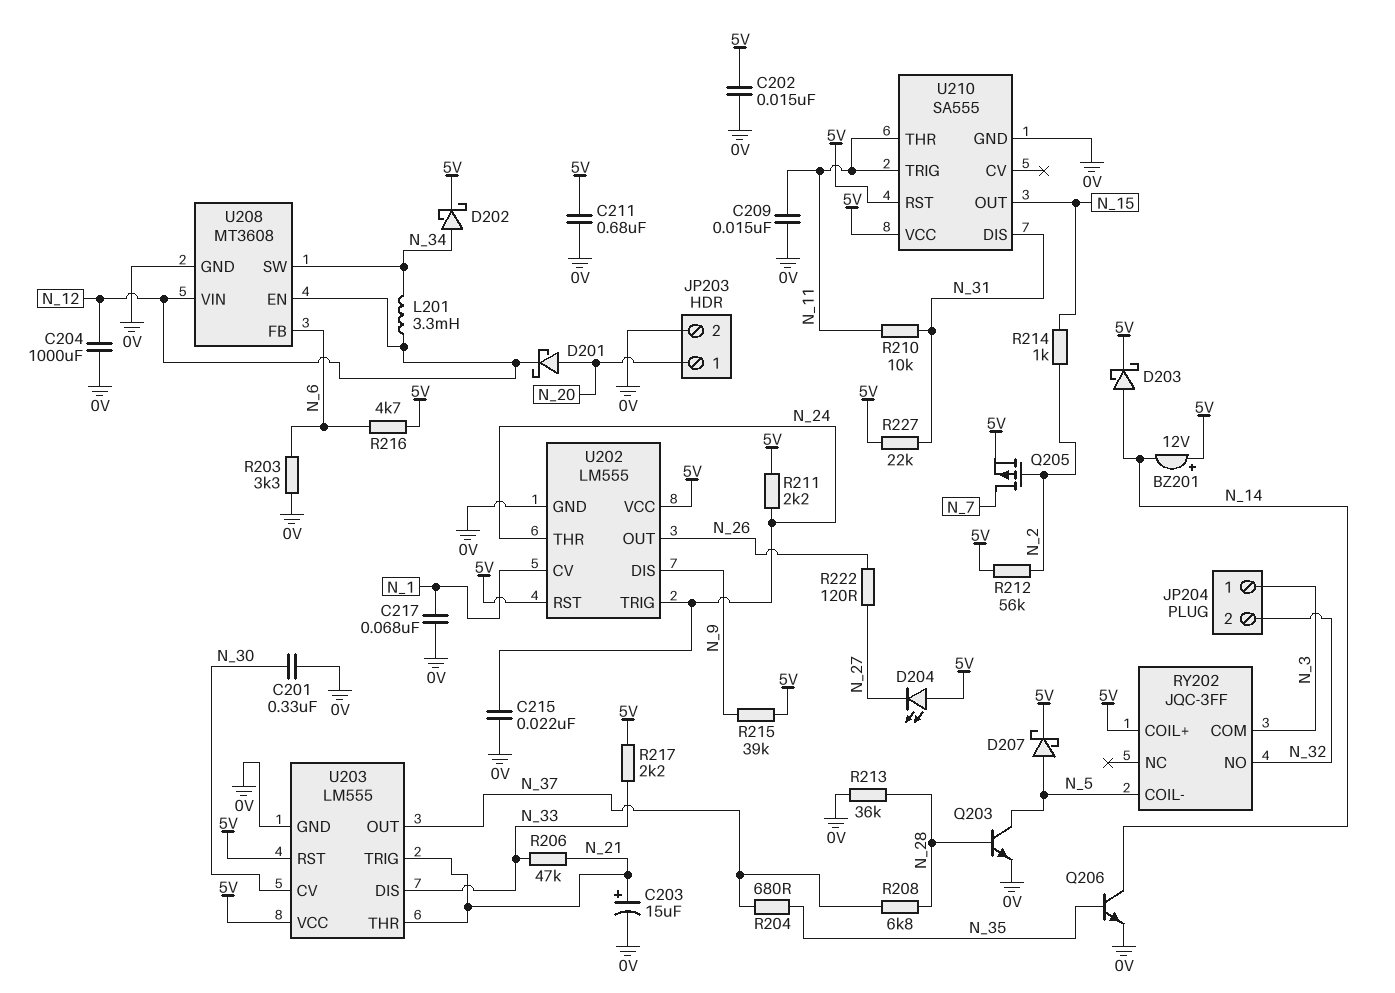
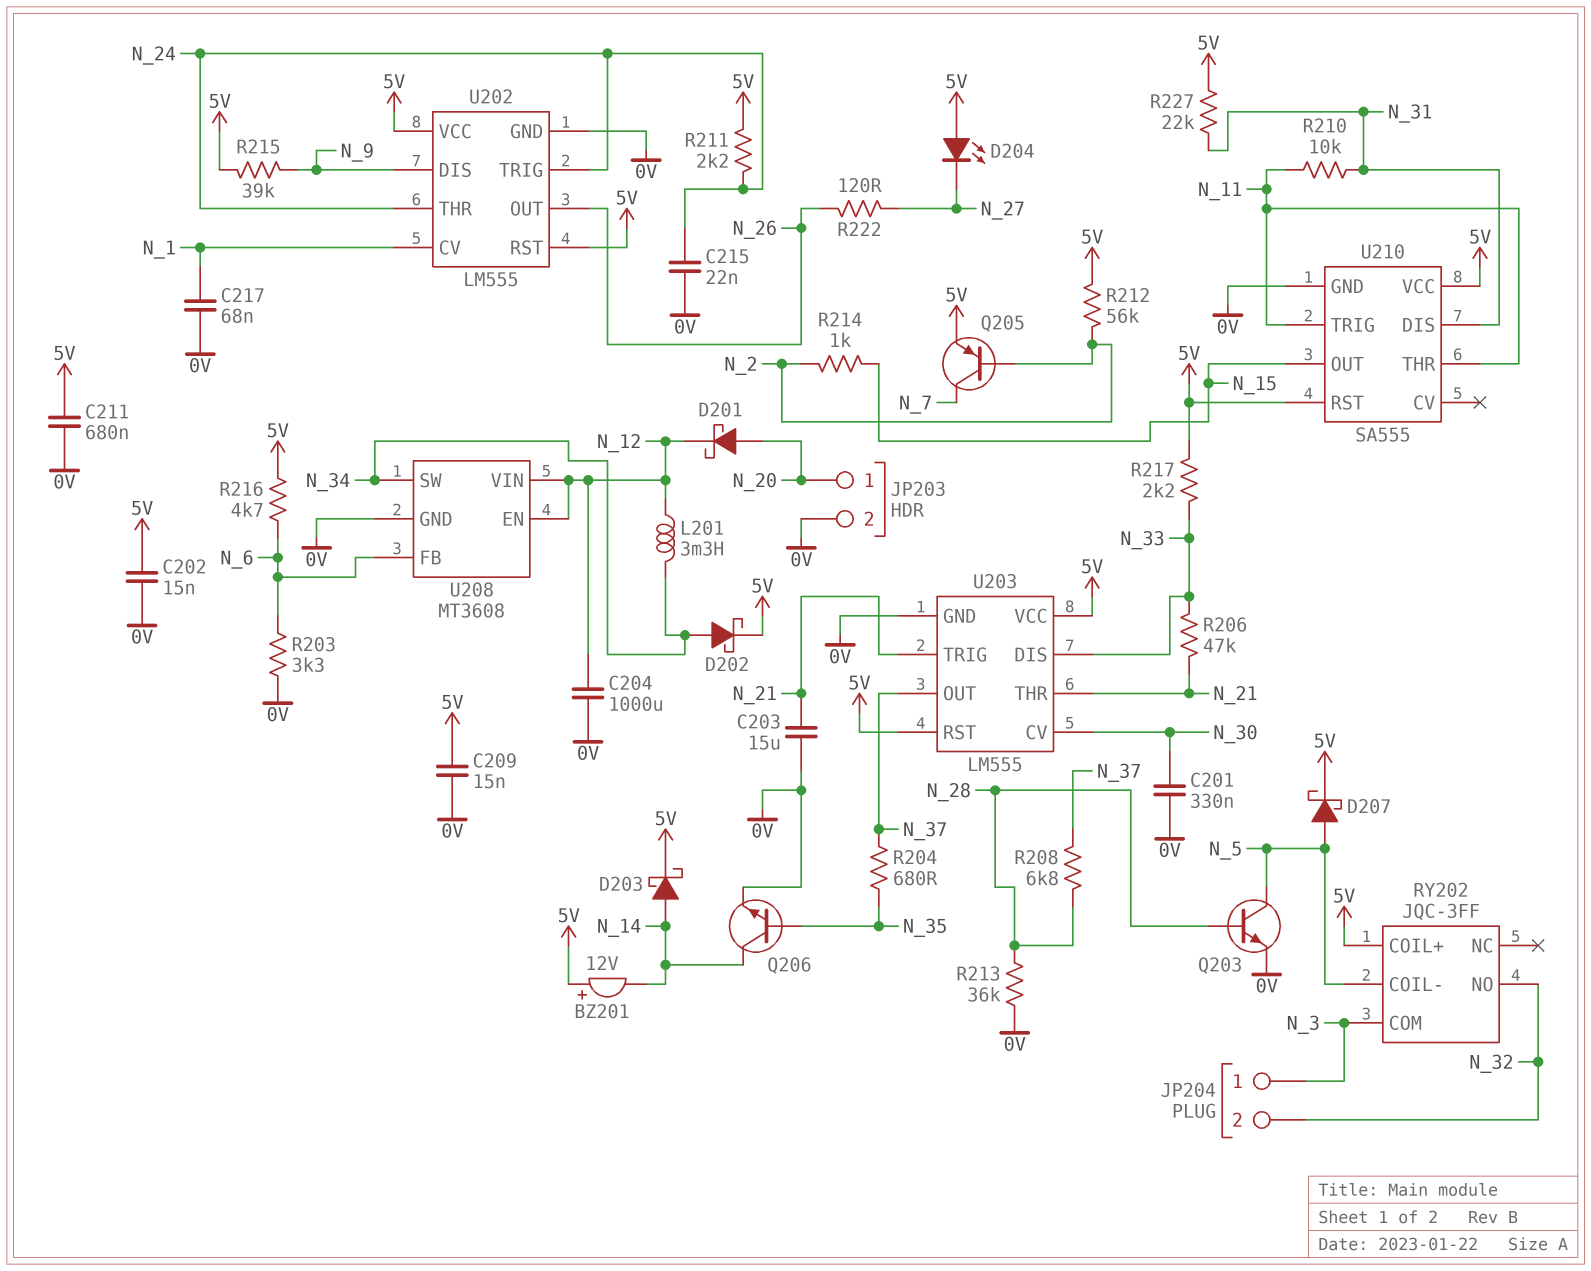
C203: 15uF (plus N_21, minus 0V) -> 15uF (0V, N_21)
C209: 15nF (0V, N_11) -> 15nF (0V, 5V)
Q205: PMOS (G N_2, D N_7, S 5V) -> PNP (B N_2, C N_7, E 5V)

